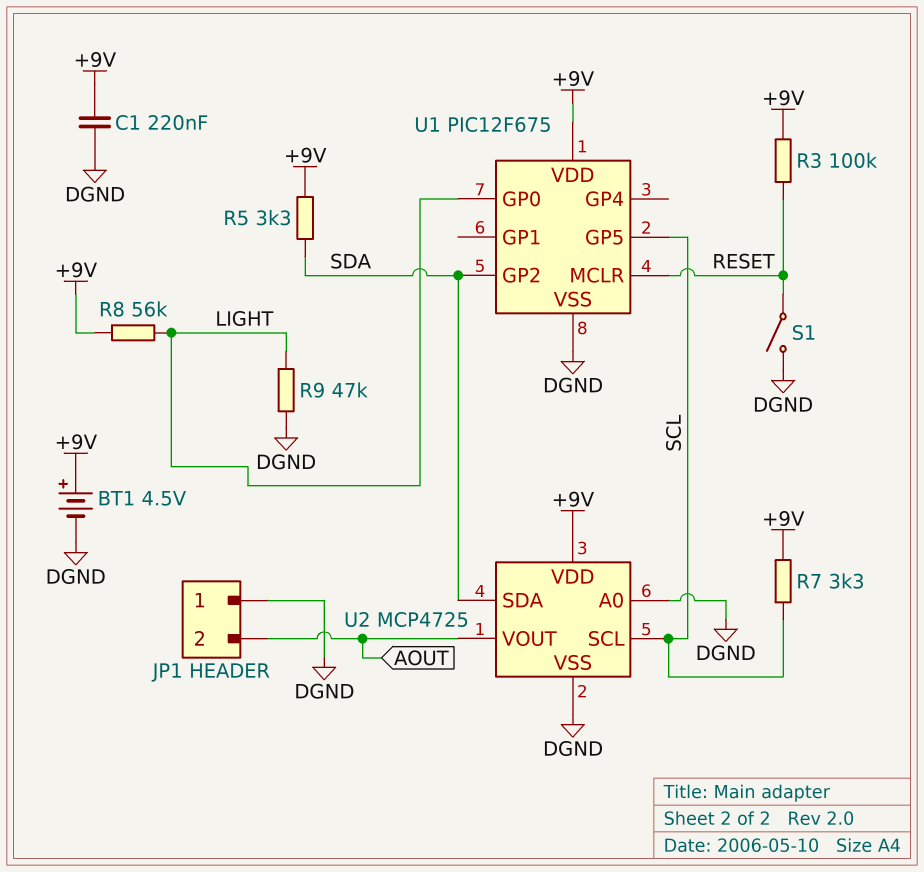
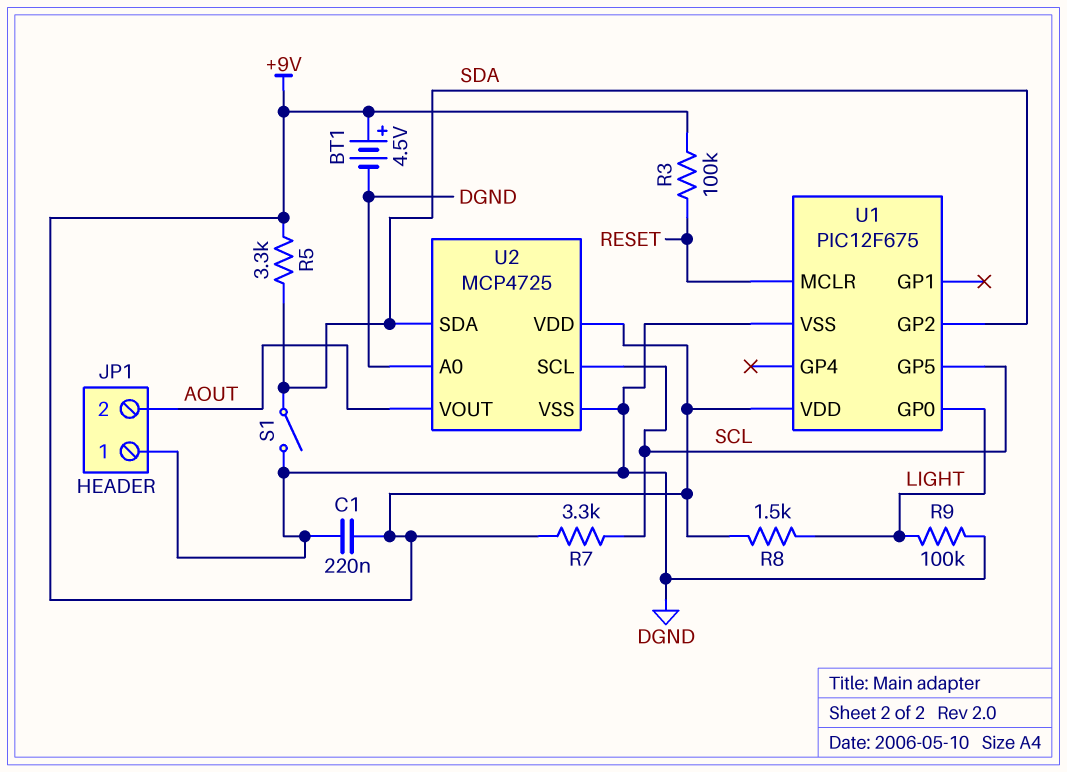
R8: 56k (+9V, LIGHT) -> 1.5k (+9V, LIGHT)
R9: 47k (DGND, LIGHT) -> 100k (DGND, LIGHT)
S1: switch (DGND, RESET) -> switch (DGND, SDA)

